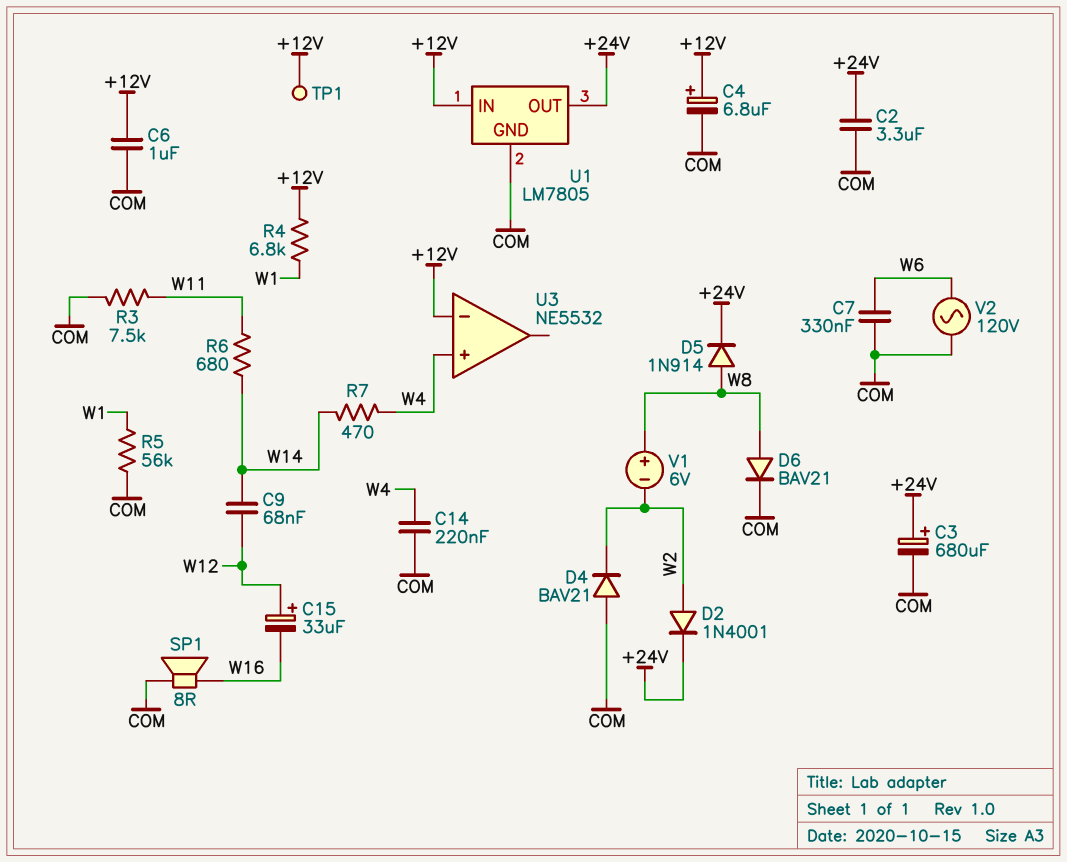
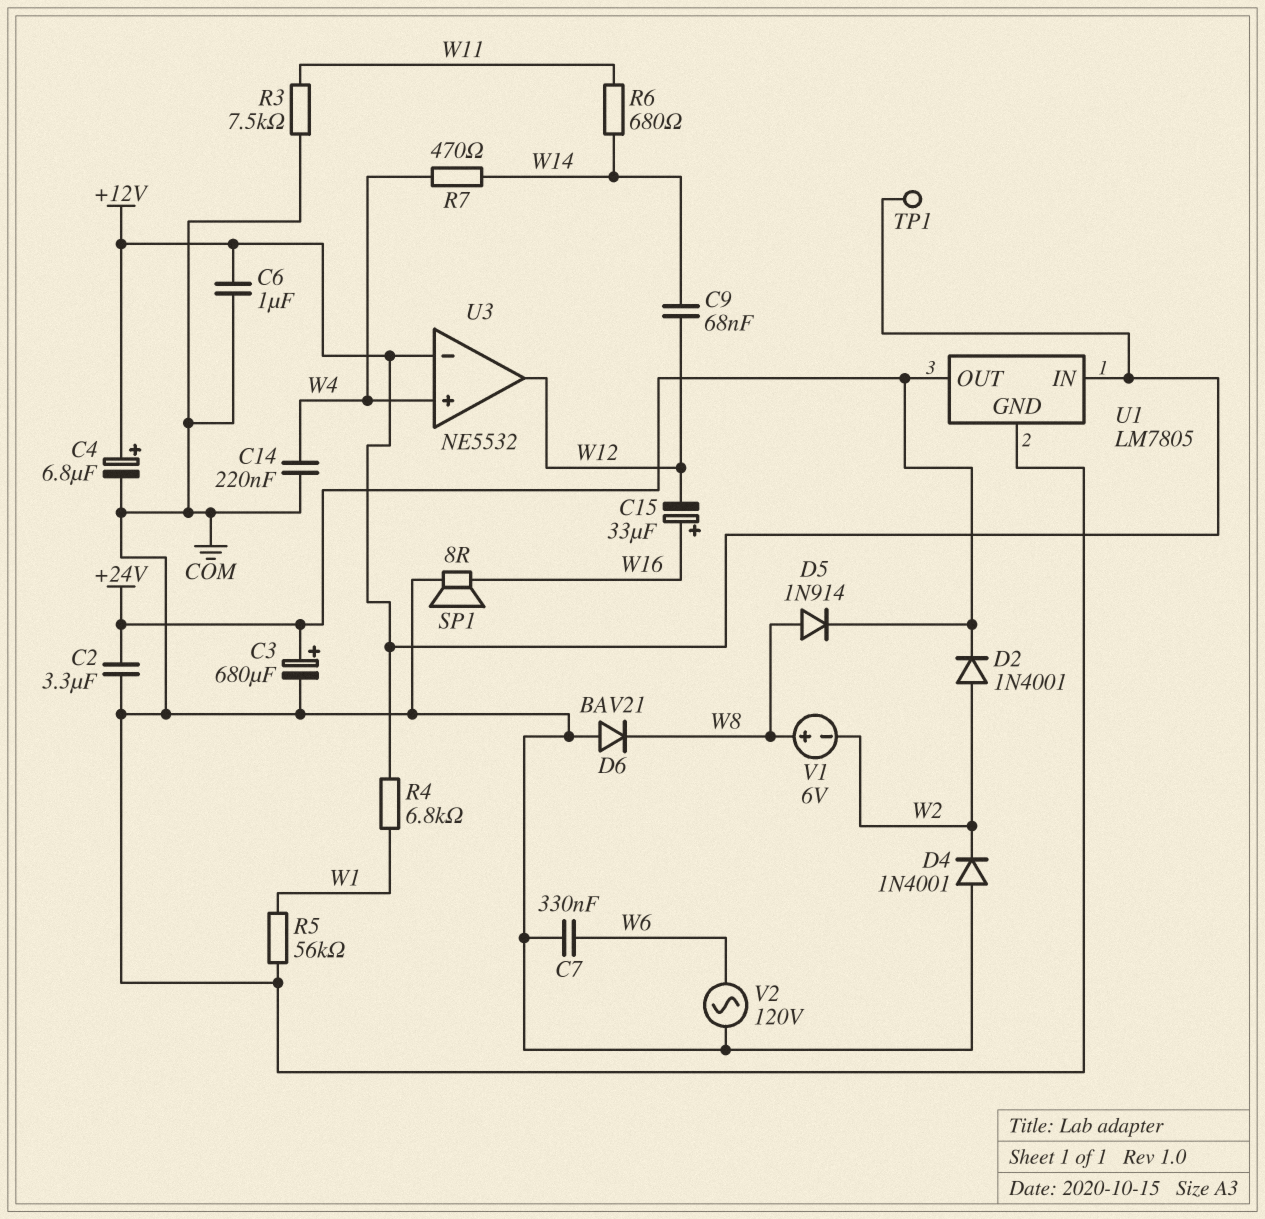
C15: 33uF (plus W12, minus W16) -> 33uF (plus W16, minus W12)
D4: diode BAV21 (A COM, K W2) -> diode 1N4001 (A COM, K W2)
D6: diode BAV21 (A W8, K COM) -> diode BAV21 (A COM, K W8)
U3 pin out: none -> W12

